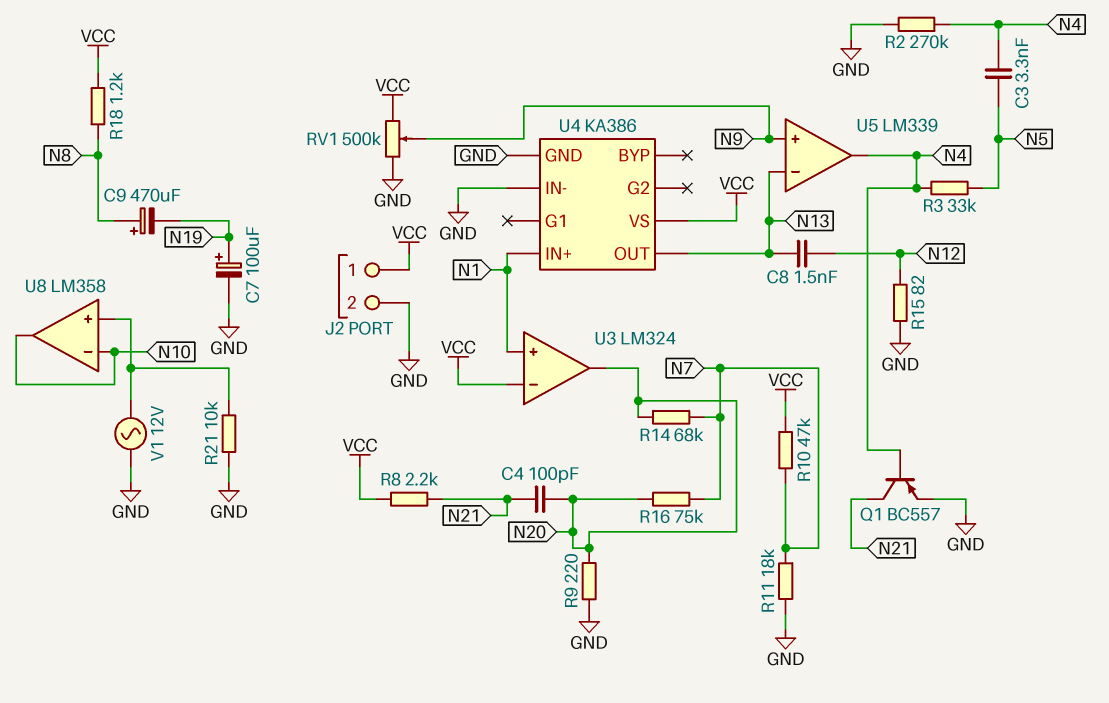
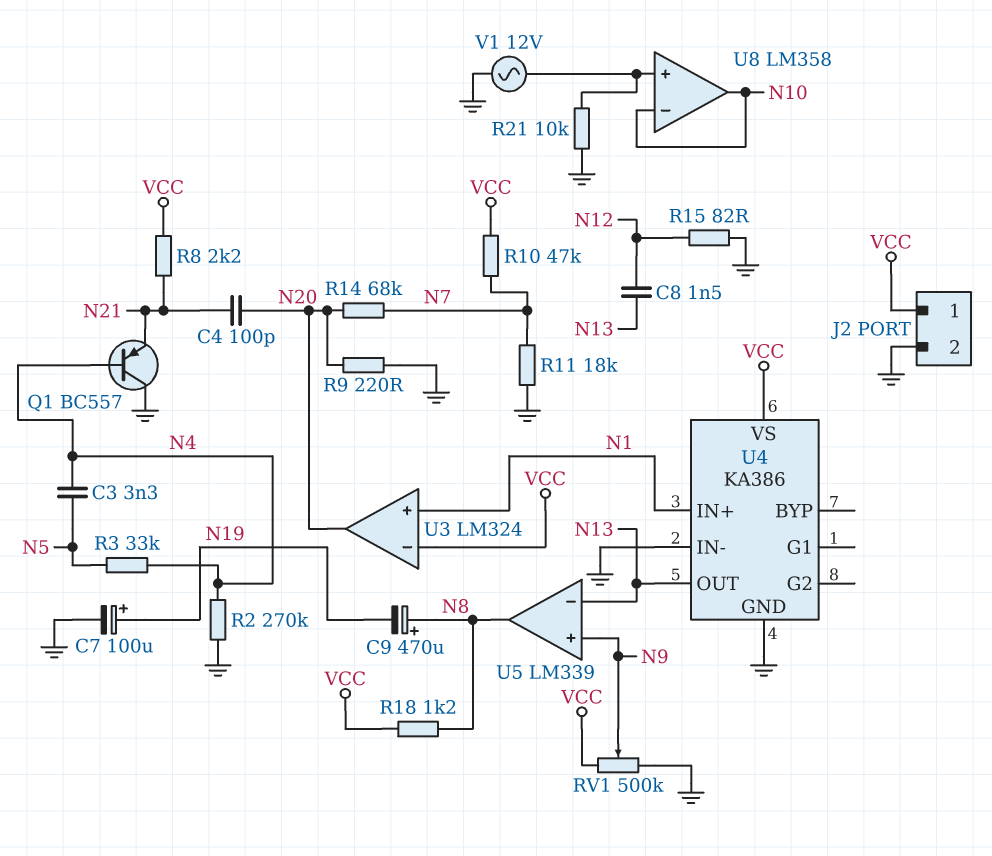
Q1: PNP BC557 (B N4, C N21, E GND) -> PNP BC557 (B N4, C GND, E N21)
R16: 75k (N7, N20) -> none
U5 pin out: N4 -> N8

